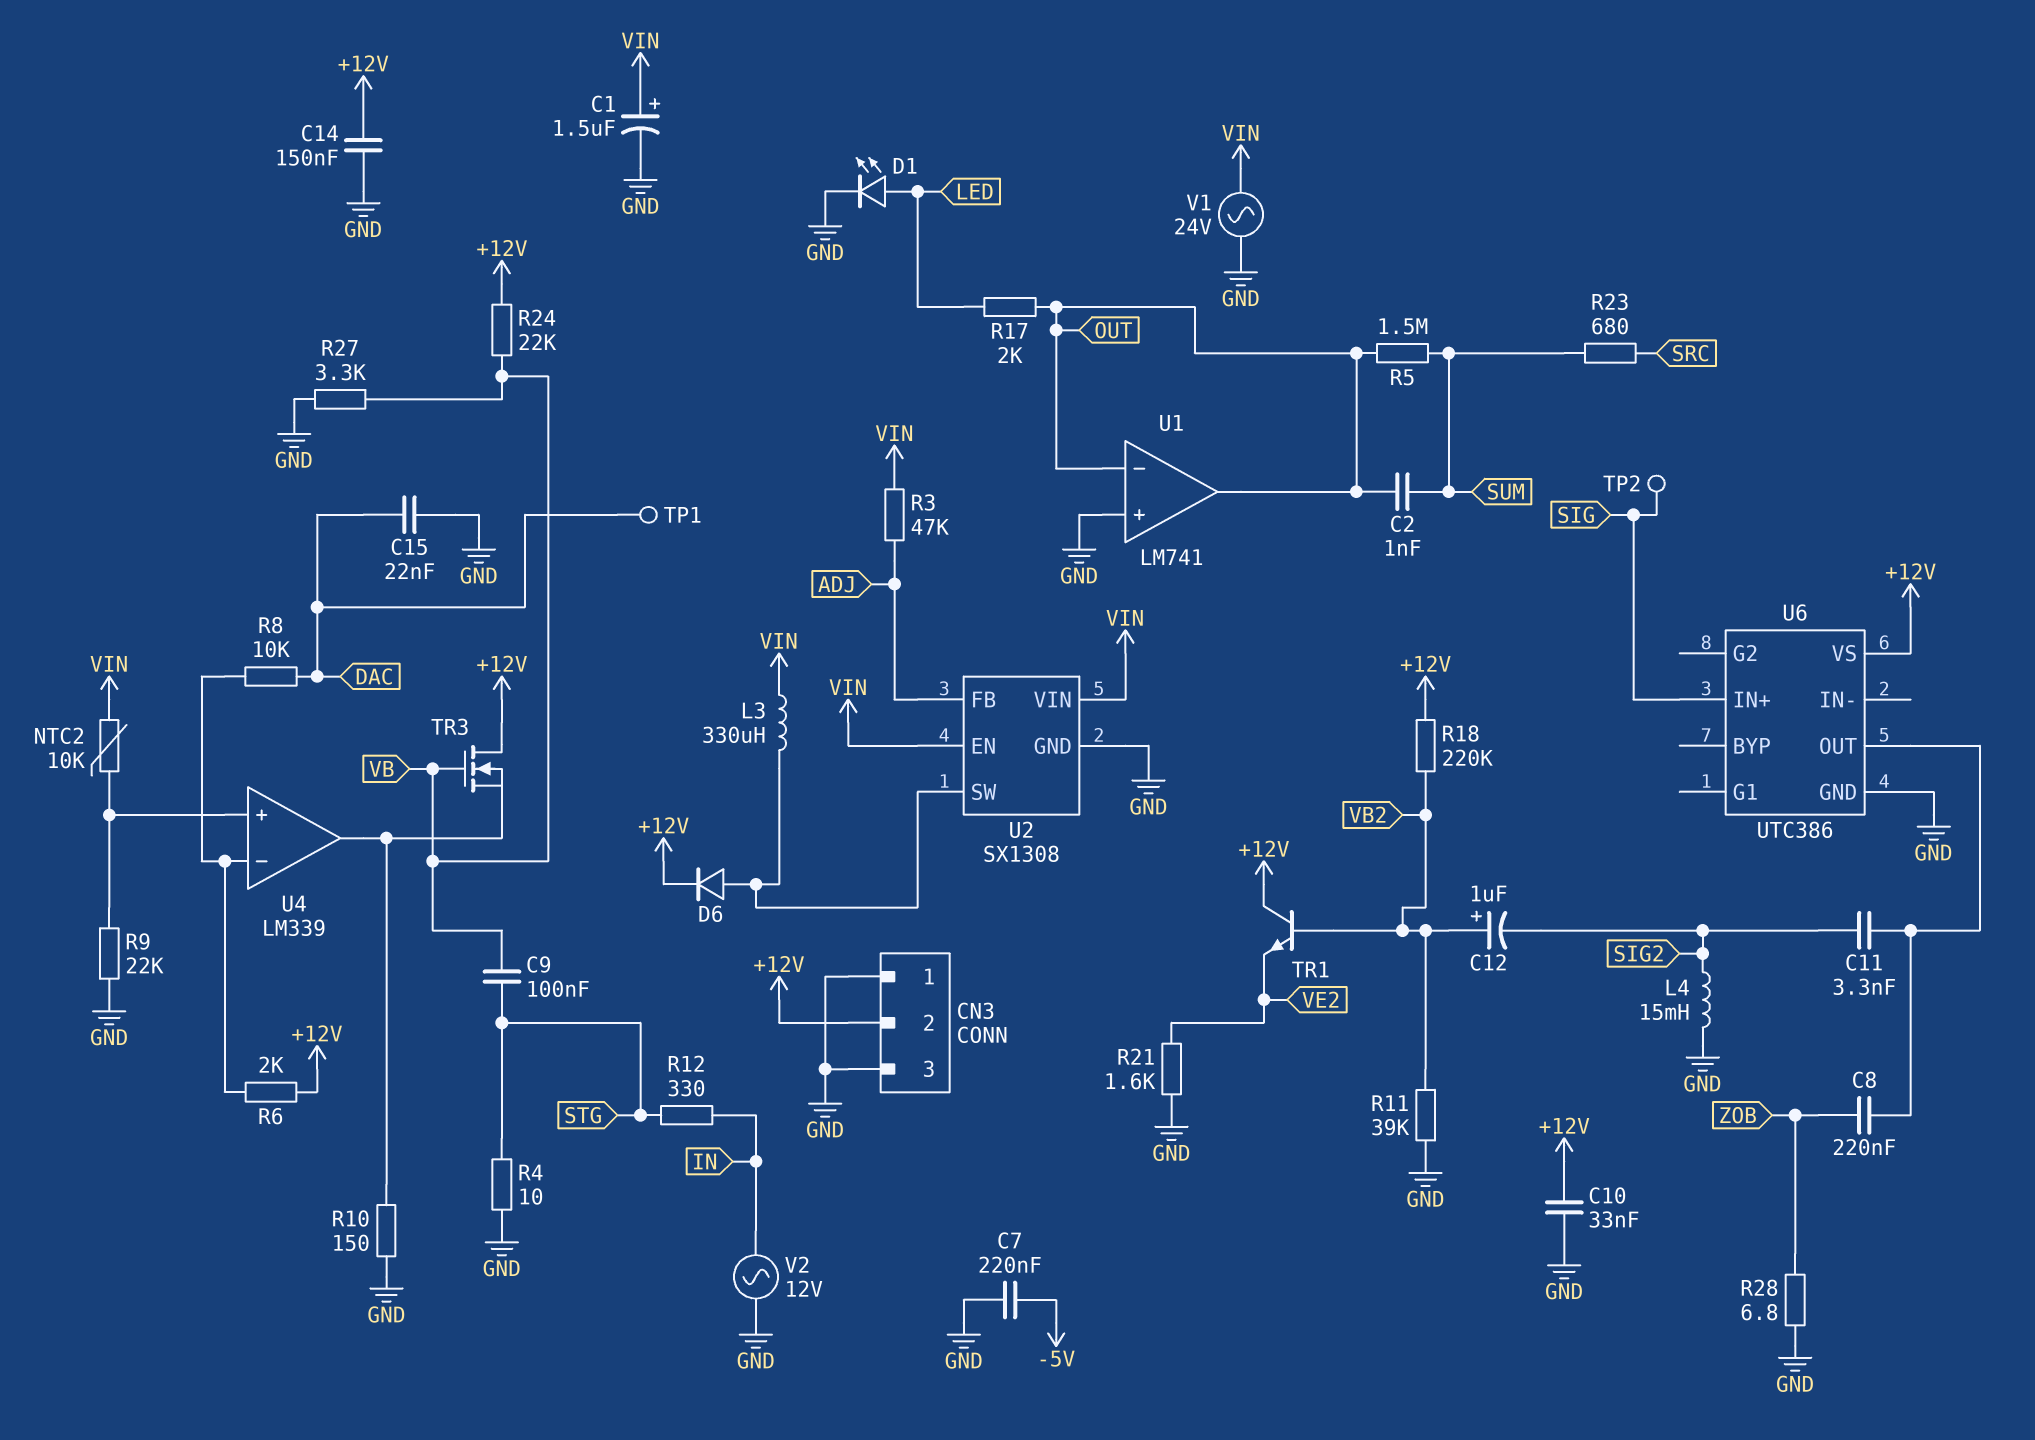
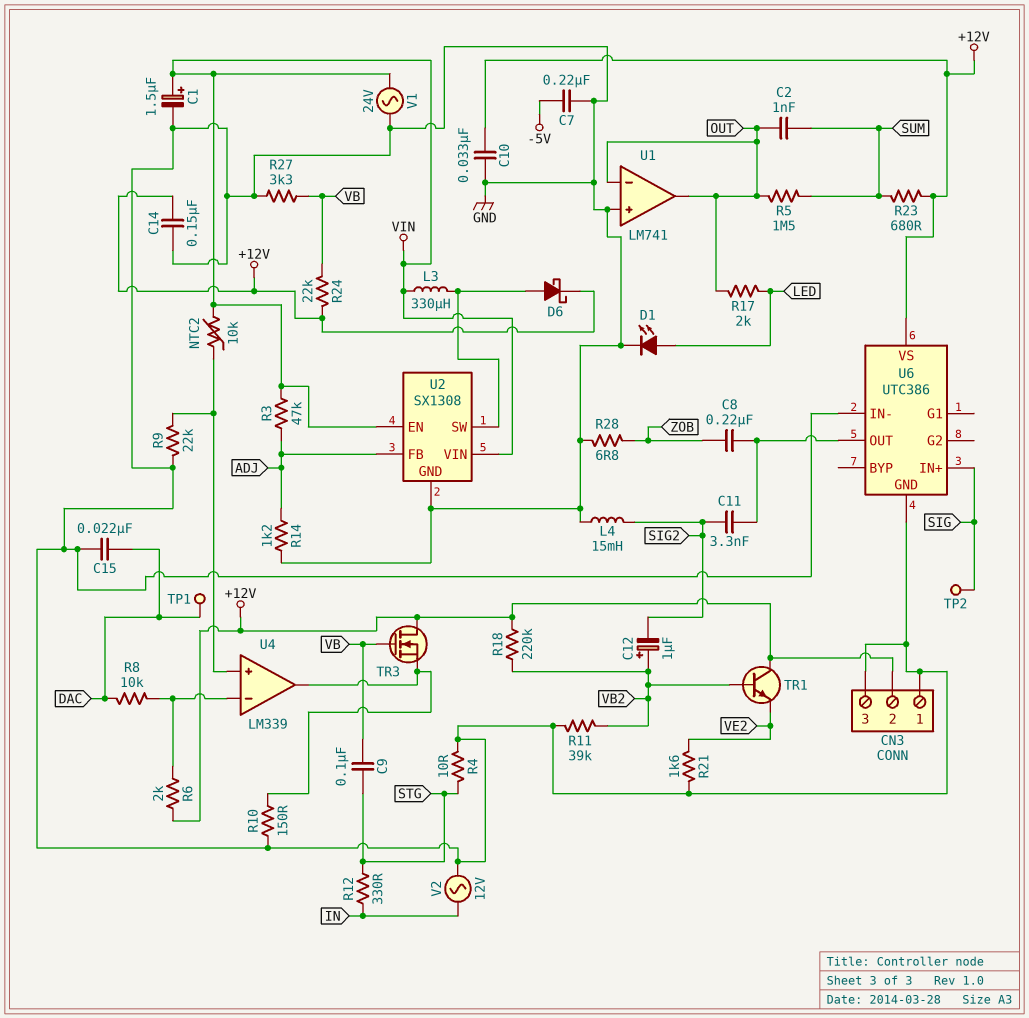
D6: diode (A U2/SW, K +12V) -> schottky (A U2/SW, K +12V)
R14: none -> 1.2k (ADJ, GND)
R23: 680 (SRC, SUM) -> 680 (+12V, SUM)
U6 pin IN-: none -> GND

